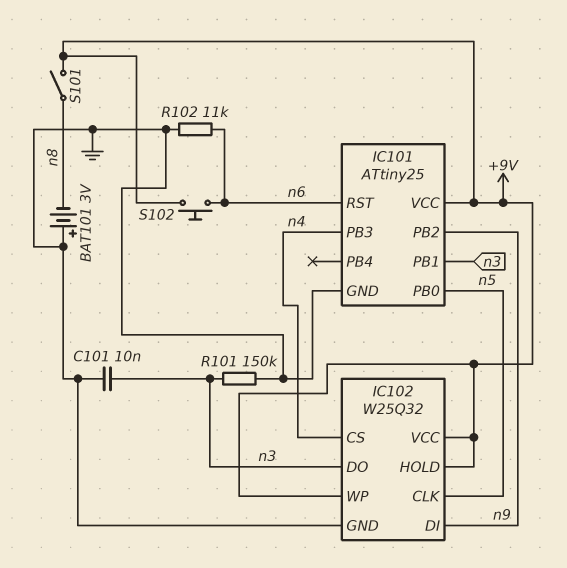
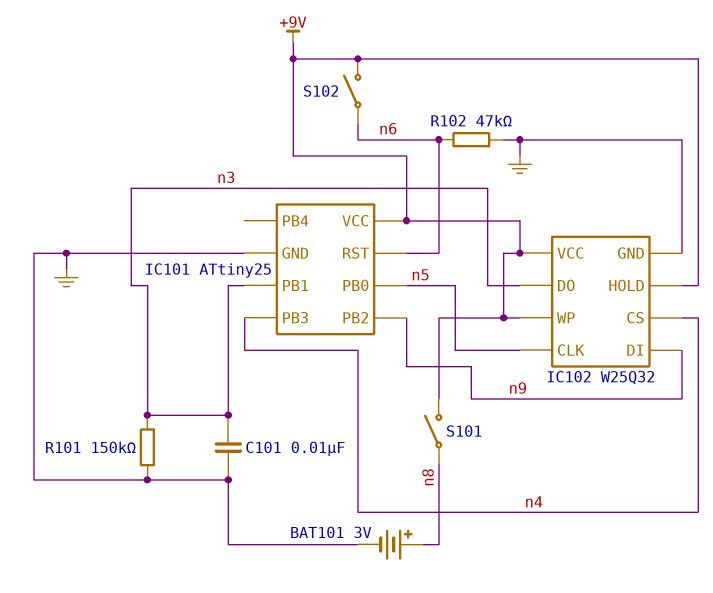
BAT101: 3V (plus GND, minus n8) -> 3V (plus n8, minus GND)
R102: 11k (GND, n6) -> 47k (GND, n6)
S102: button (+9V, n6) -> switch (+9V, n6)

